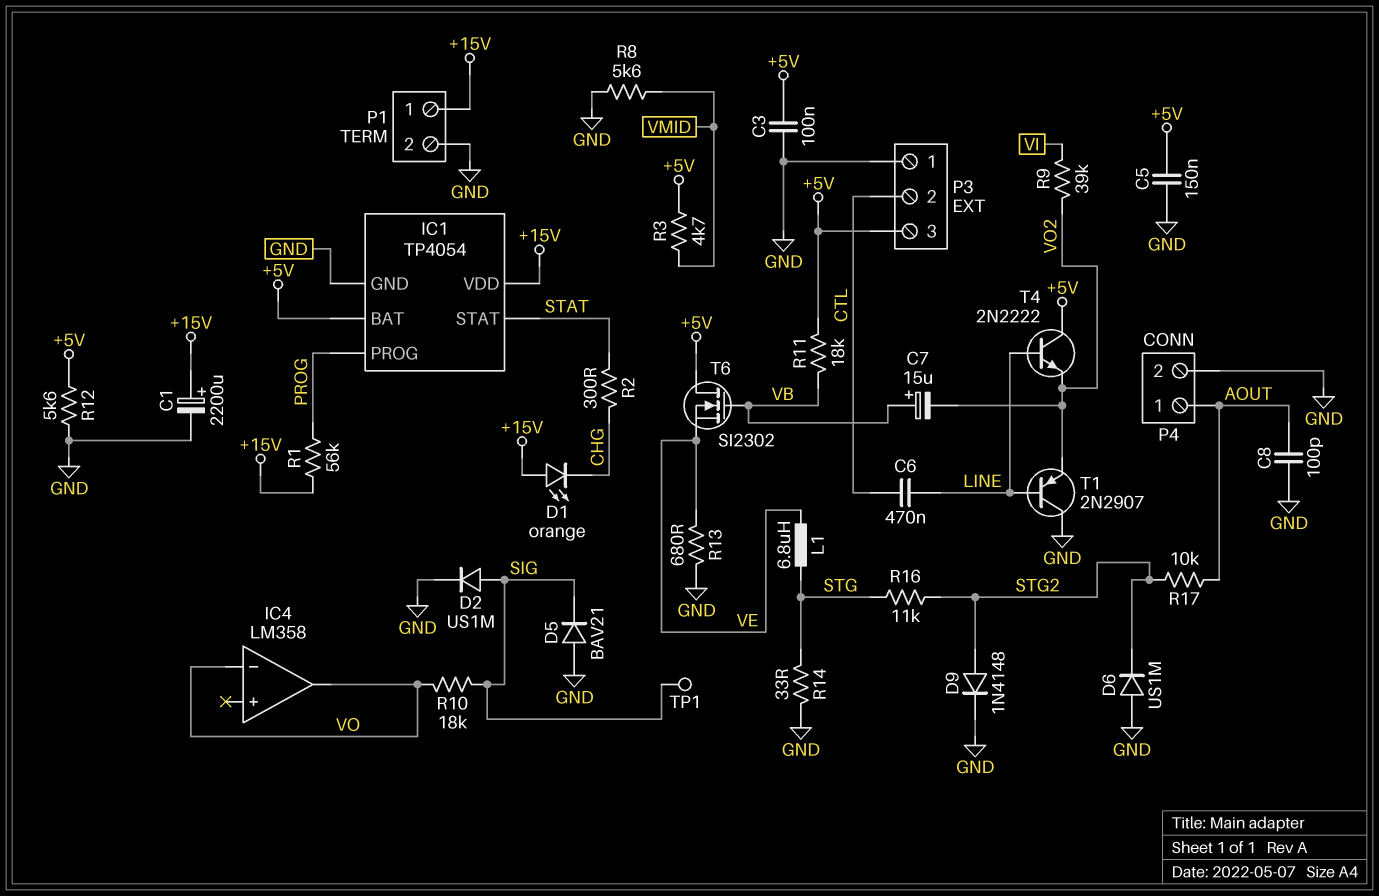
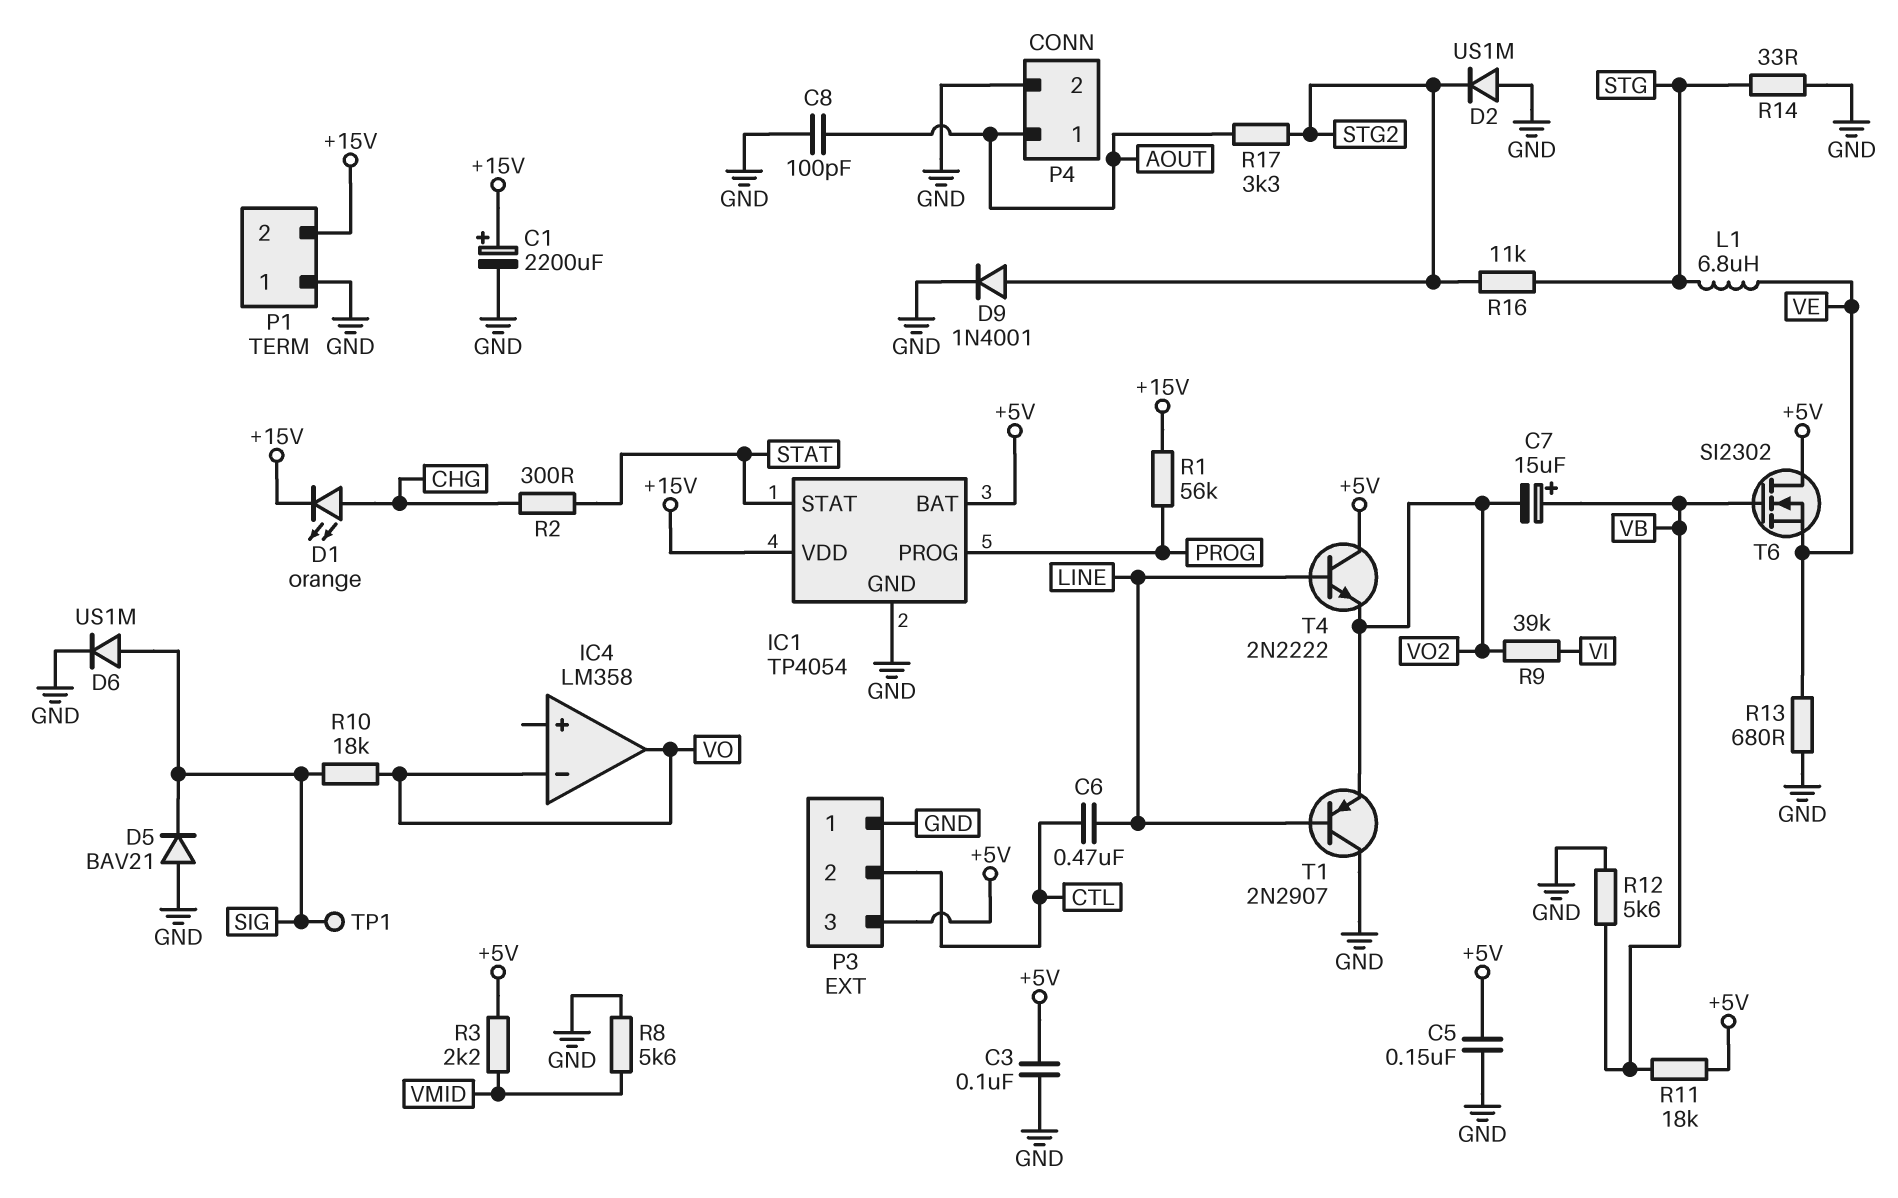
D1: LED orange (A +15V, K CHG) -> LED orange (A CHG, K +15V)
D2: diode US1M (A SIG, K GND) -> diode US1M (A GND, K STG2)
D6: diode US1M (A GND, K STG2) -> diode US1M (A SIG, K GND)
D9: diode 1N4148 (A STG2, K GND) -> diode 1N4001 (A STG2, K GND)
P1 pin 1: +15V -> GND
P1 pin 2: GND -> +15V
R3: 4.7k (+5V, VMID) -> 2.2k (+5V, VMID)
R12: 5.6k (+5V, GND) -> 5.6k (GND, VB)
R17: 10k (AOUT, STG2) -> 3.3k (AOUT, STG2)

